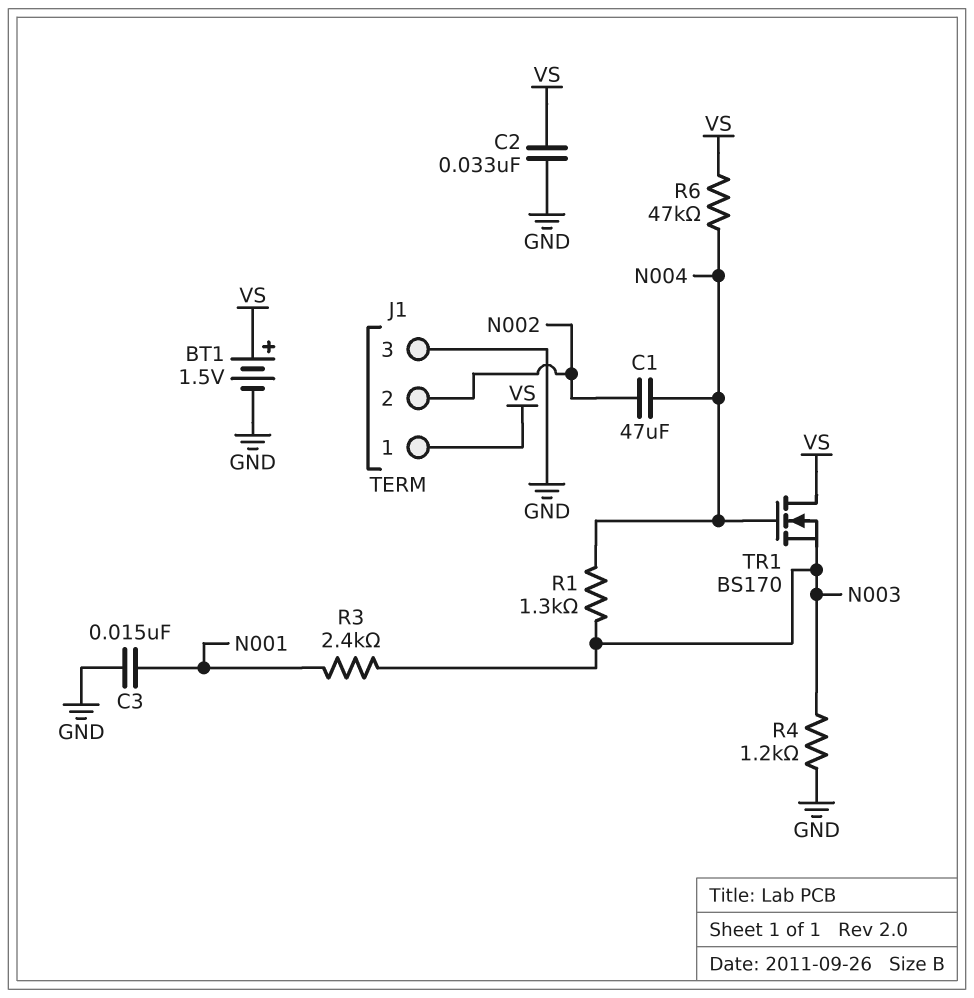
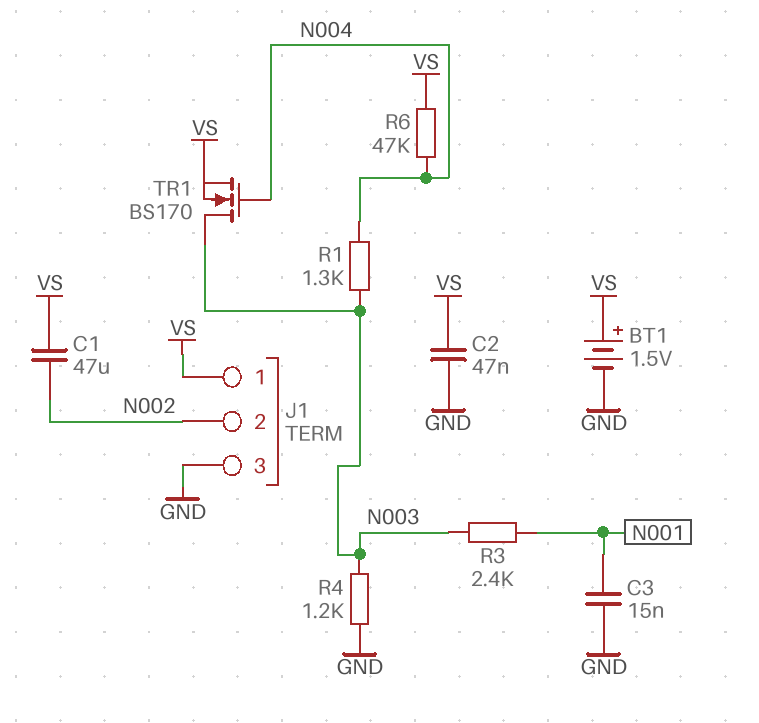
C1: 47uF (N002, N004) -> 47uF (N002, VS)
C2: 33nF (GND, VS) -> 47nF (GND, VS)
TR1: NMOS BS170 (G N004, D VS, S N003) -> NMOS BS170 (G N004, D N003, S VS)

